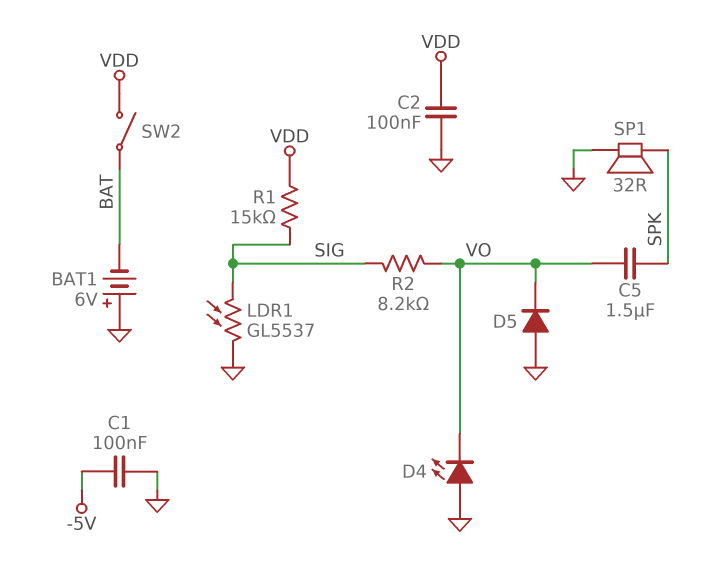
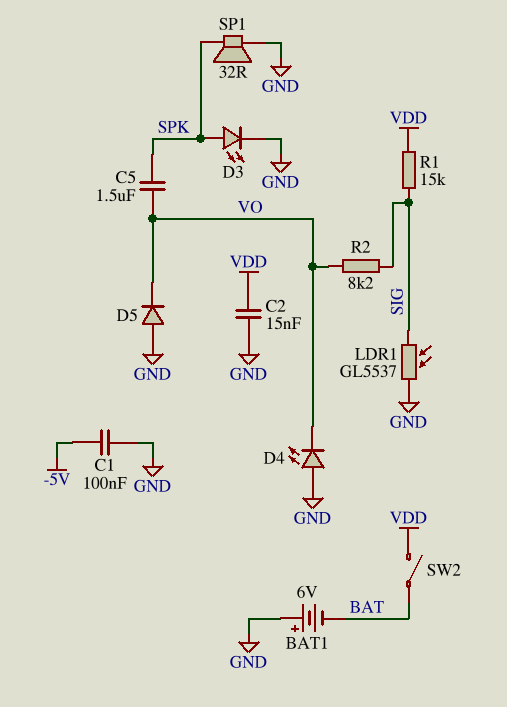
C2: 100nF (GND, VDD) -> 15nF (GND, VDD)
D3: none -> LED (A SPK, K GND)

